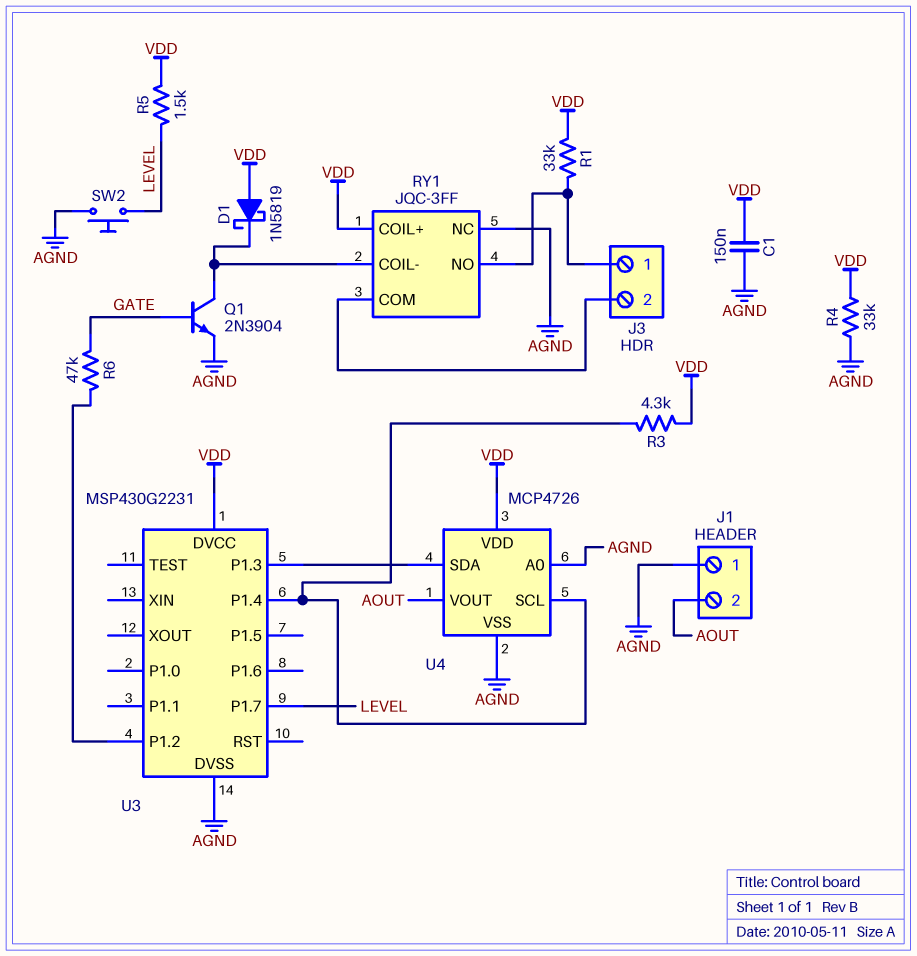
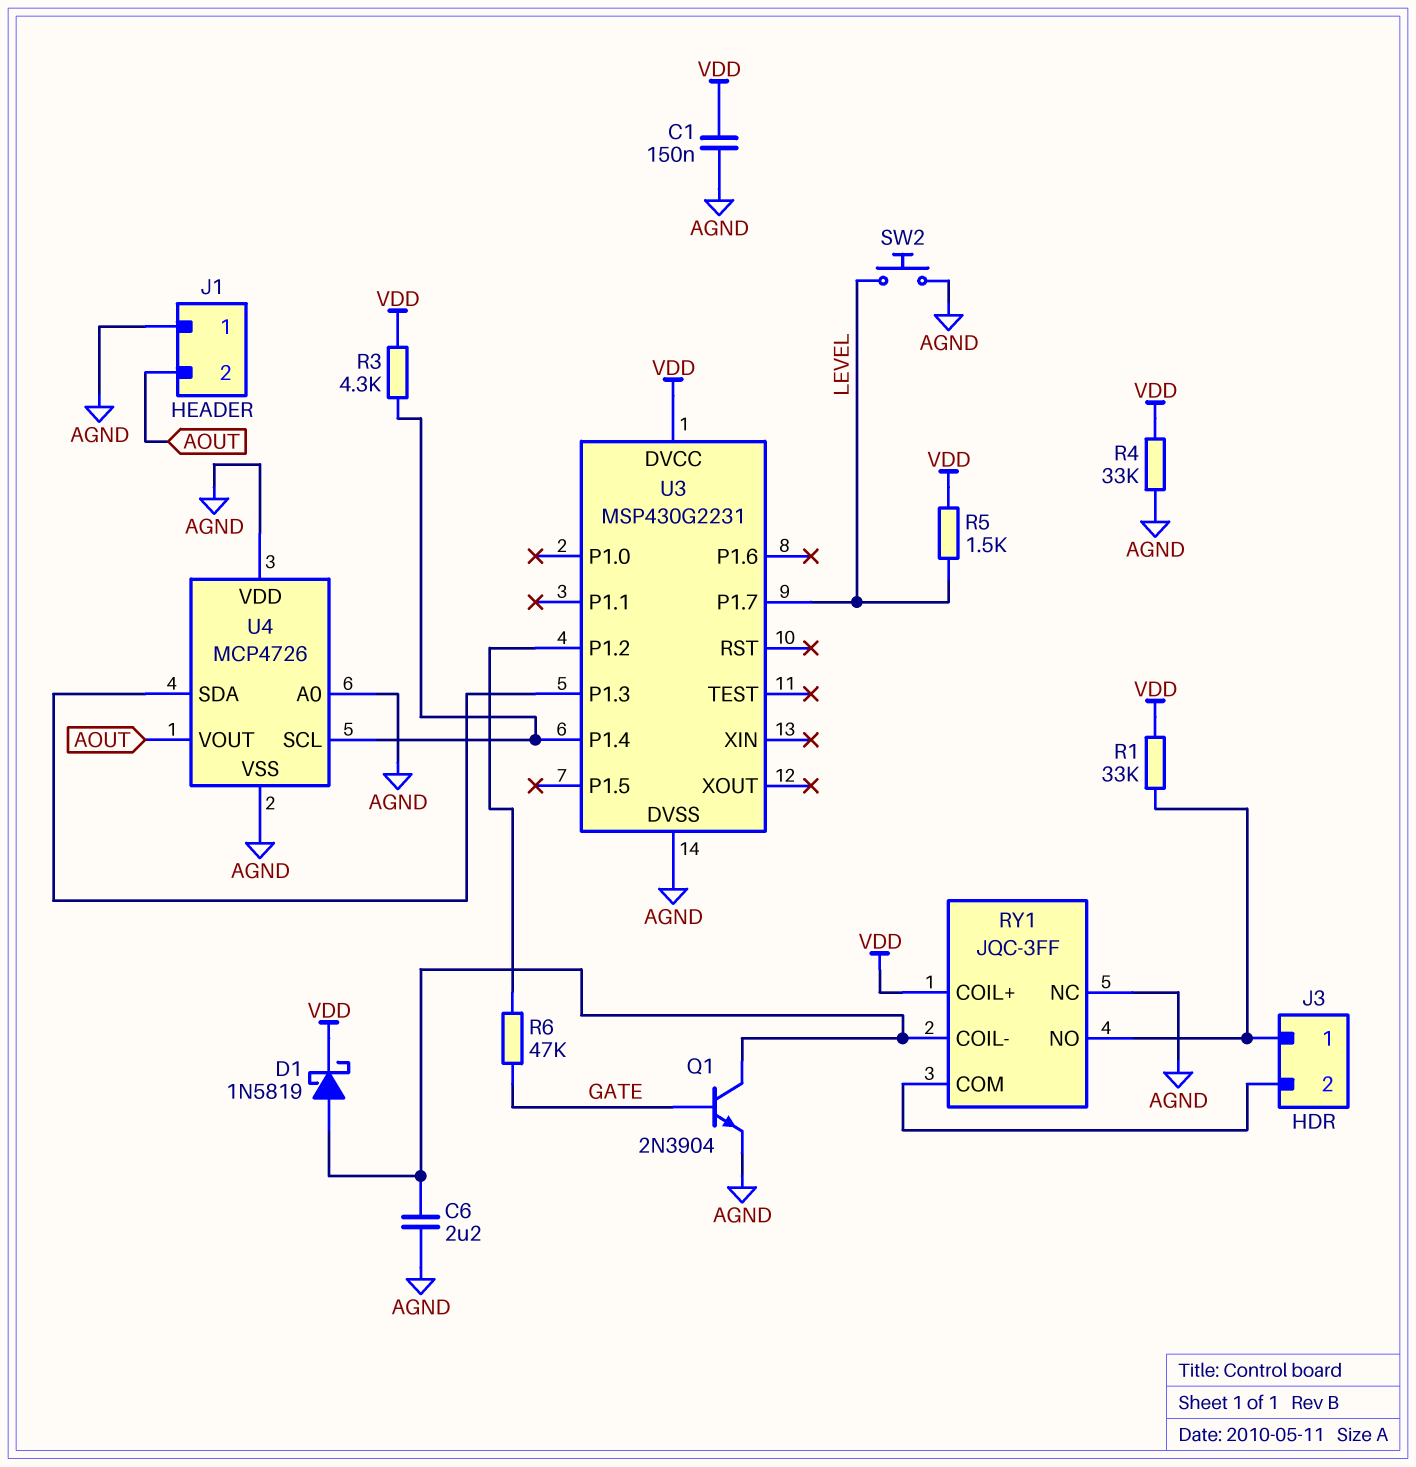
C6: none -> 2.2uF (AGND, RY1/COIL-)
D1: schottky 1N5819 (A VDD, K RY1/COIL-) -> schottky 1N5819 (A RY1/COIL-, K VDD)
U4 pin VDD: VDD -> AGND

